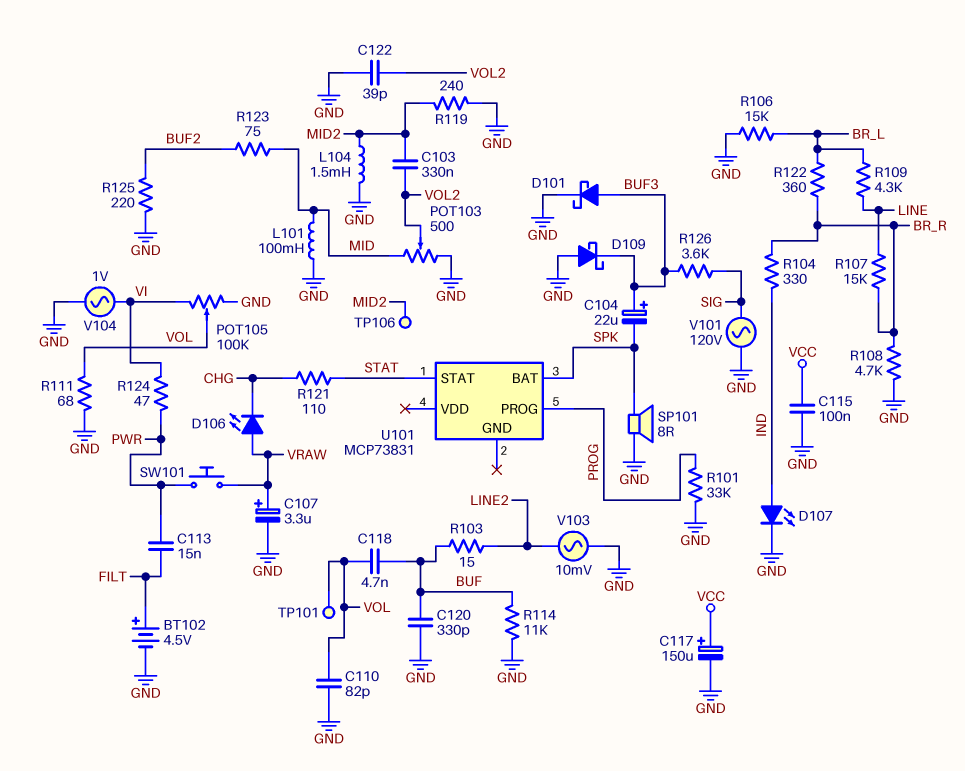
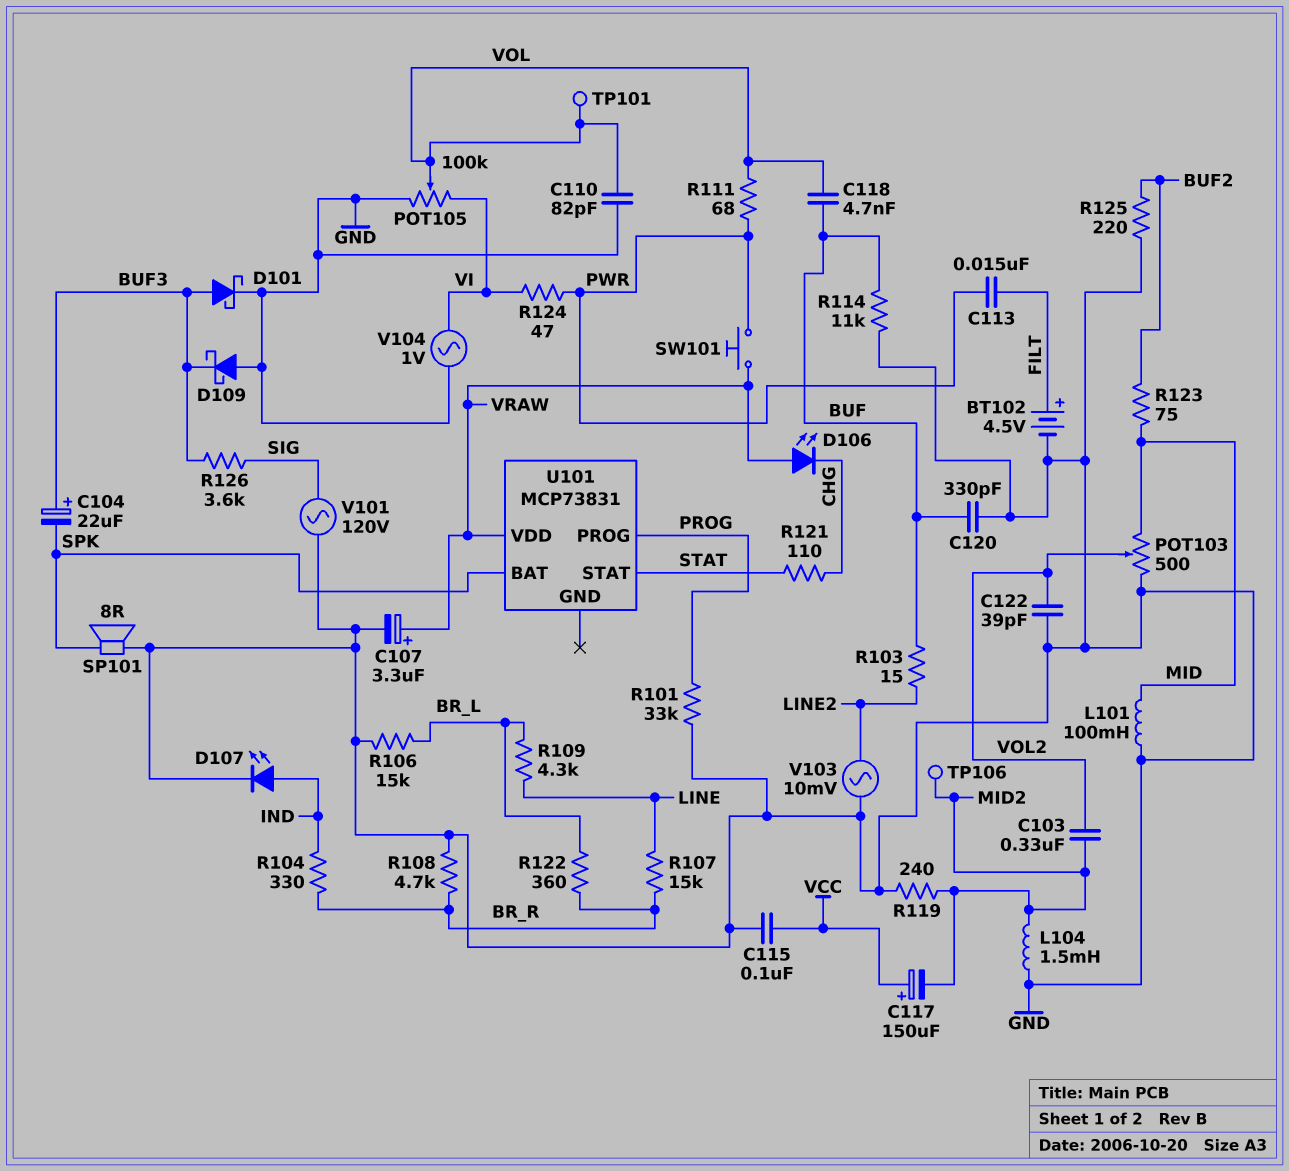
C117: 150uF (plus VCC, minus GND) -> 150uF (plus VCC, minus MID2)
R111: 68 (GND, VOL) -> 68 (PWR, VOL)
U101 pin VDD: none -> VRAW

